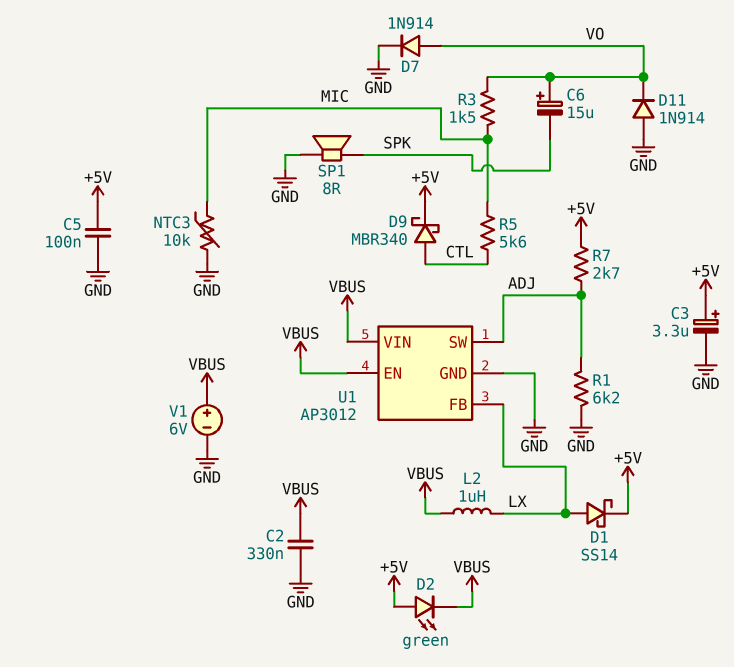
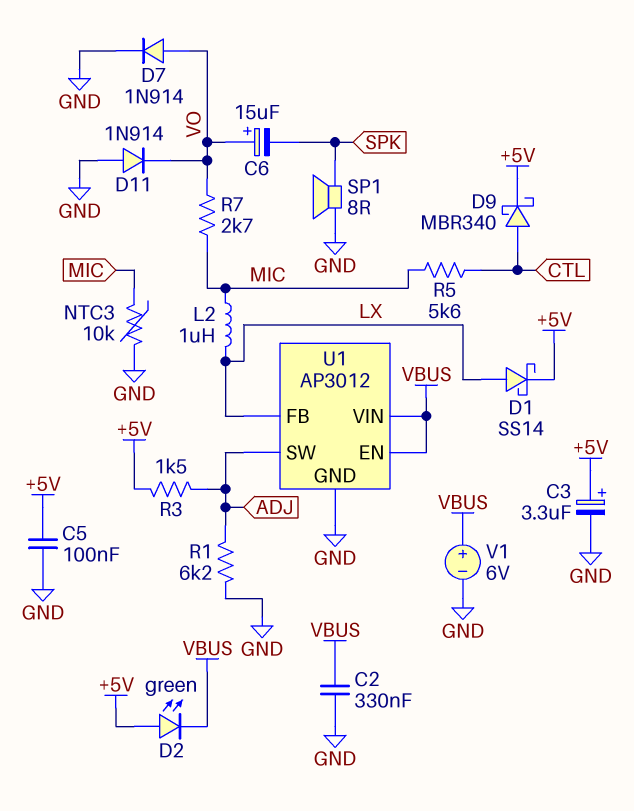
L2: 1uH (LX, VBUS) -> 1uH (LX, MIC)
R3: 1.5k (MIC, VO) -> 1.5k (+5V, ADJ)
R7: 2.7k (+5V, ADJ) -> 2.7k (MIC, VO)

